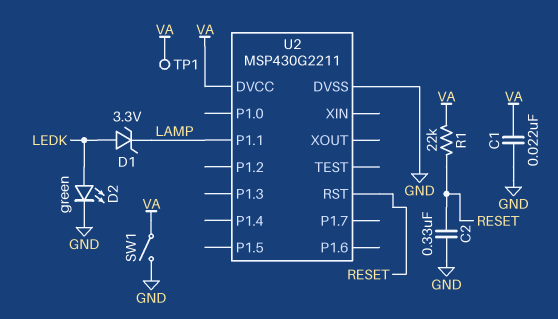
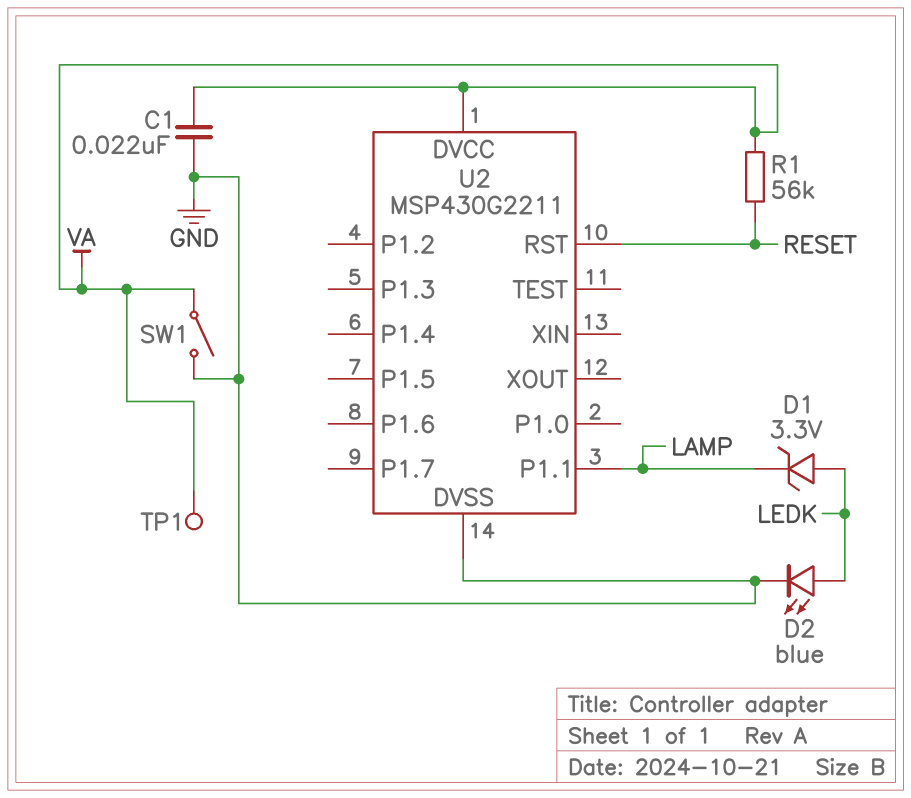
C2: 330nF (GND, RESET) -> none
D2: LED green (A LEDK, K GND) -> LED blue (A LEDK, K GND)
R1: 22k (RESET, VA) -> 56k (RESET, VA)

